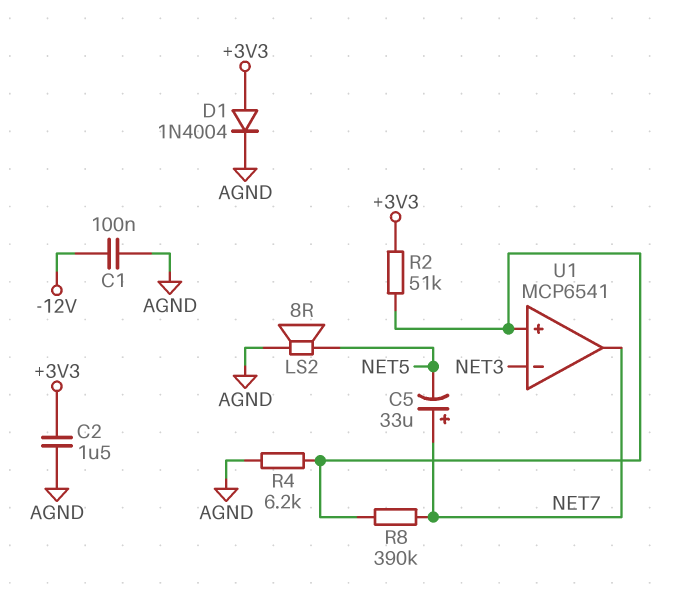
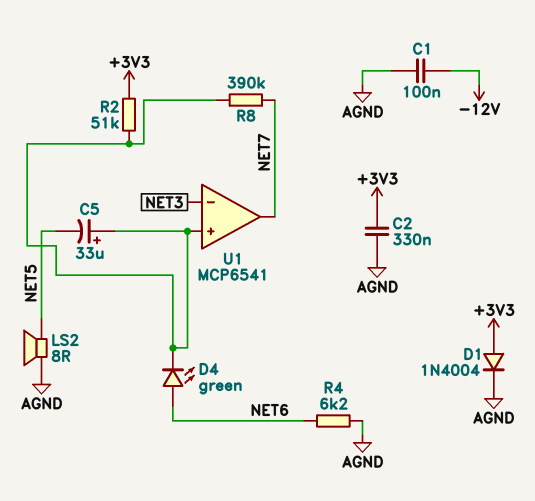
C2: 1.5uF (+3V3, AGND) -> 330nF (+3V3, AGND)
C5: 33uF (plus NET7, minus NET5) -> 33uF (plus U1/in+, minus NET5)
D4: none -> LED green (A NET6, K U1/in+)
R4: 6.2k (AGND, U1/in+) -> 6.2k (AGND, NET6)

